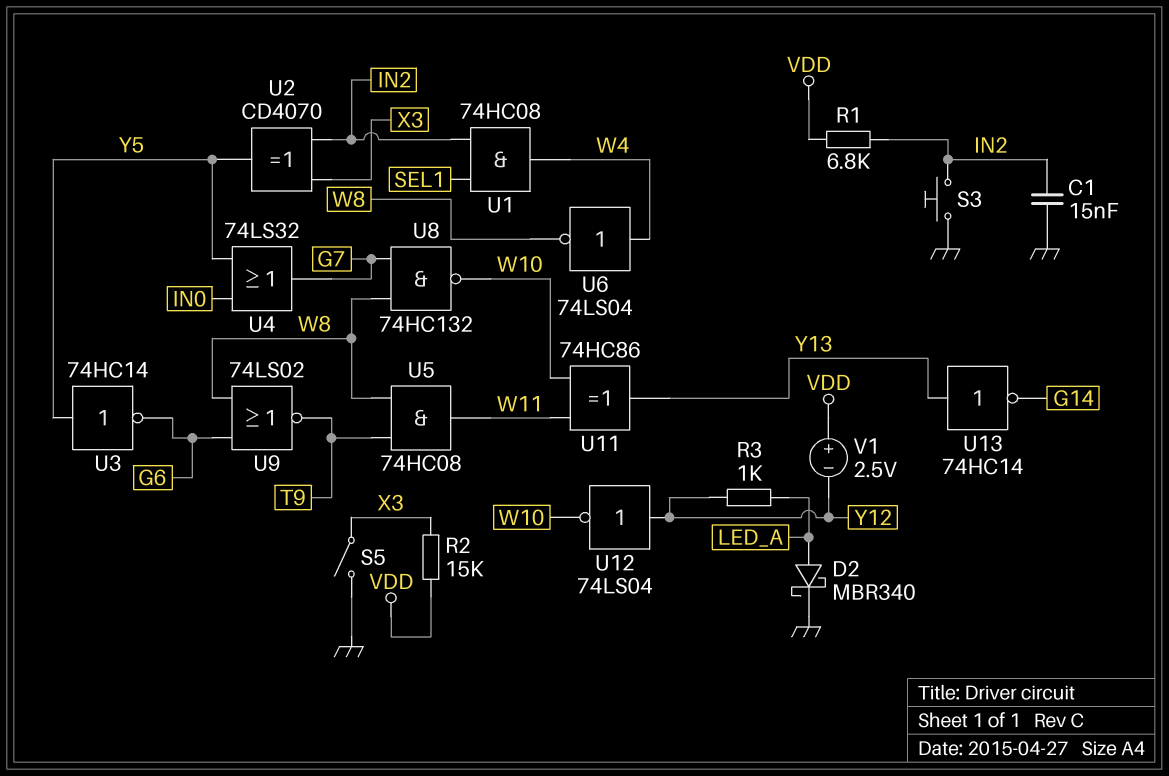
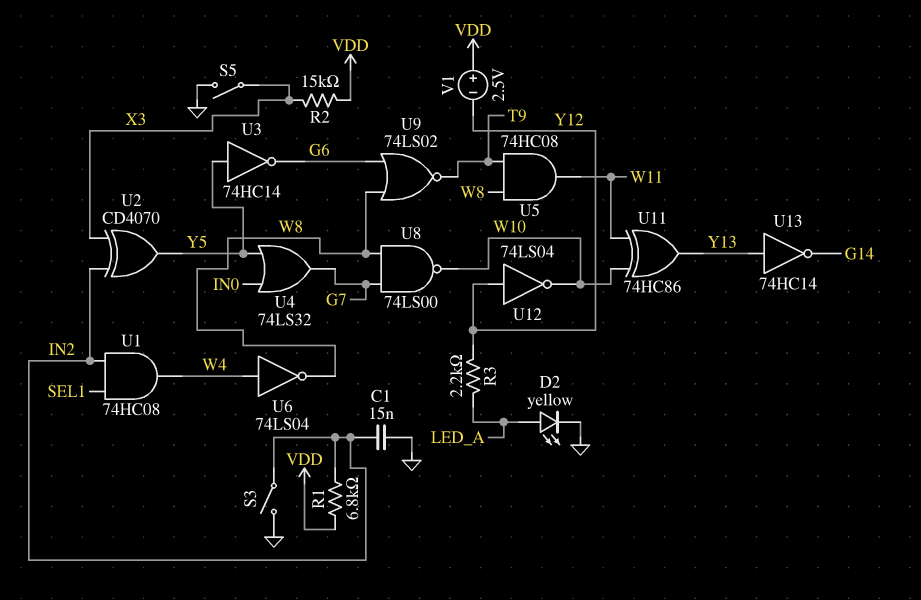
D2: schottky MBR340 (A LED_A, K GND) -> LED yellow (A LED_A, K GND)
R3: 1k (LED_A, Y12) -> 2.2k (LED_A, Y12)
S3: button (GND, IN2) -> switch (GND, IN2)
U8: NAND 74HC132 (in G7, in W8, out W10) -> NAND 74LS00 (in G7, in W8, out W10)

